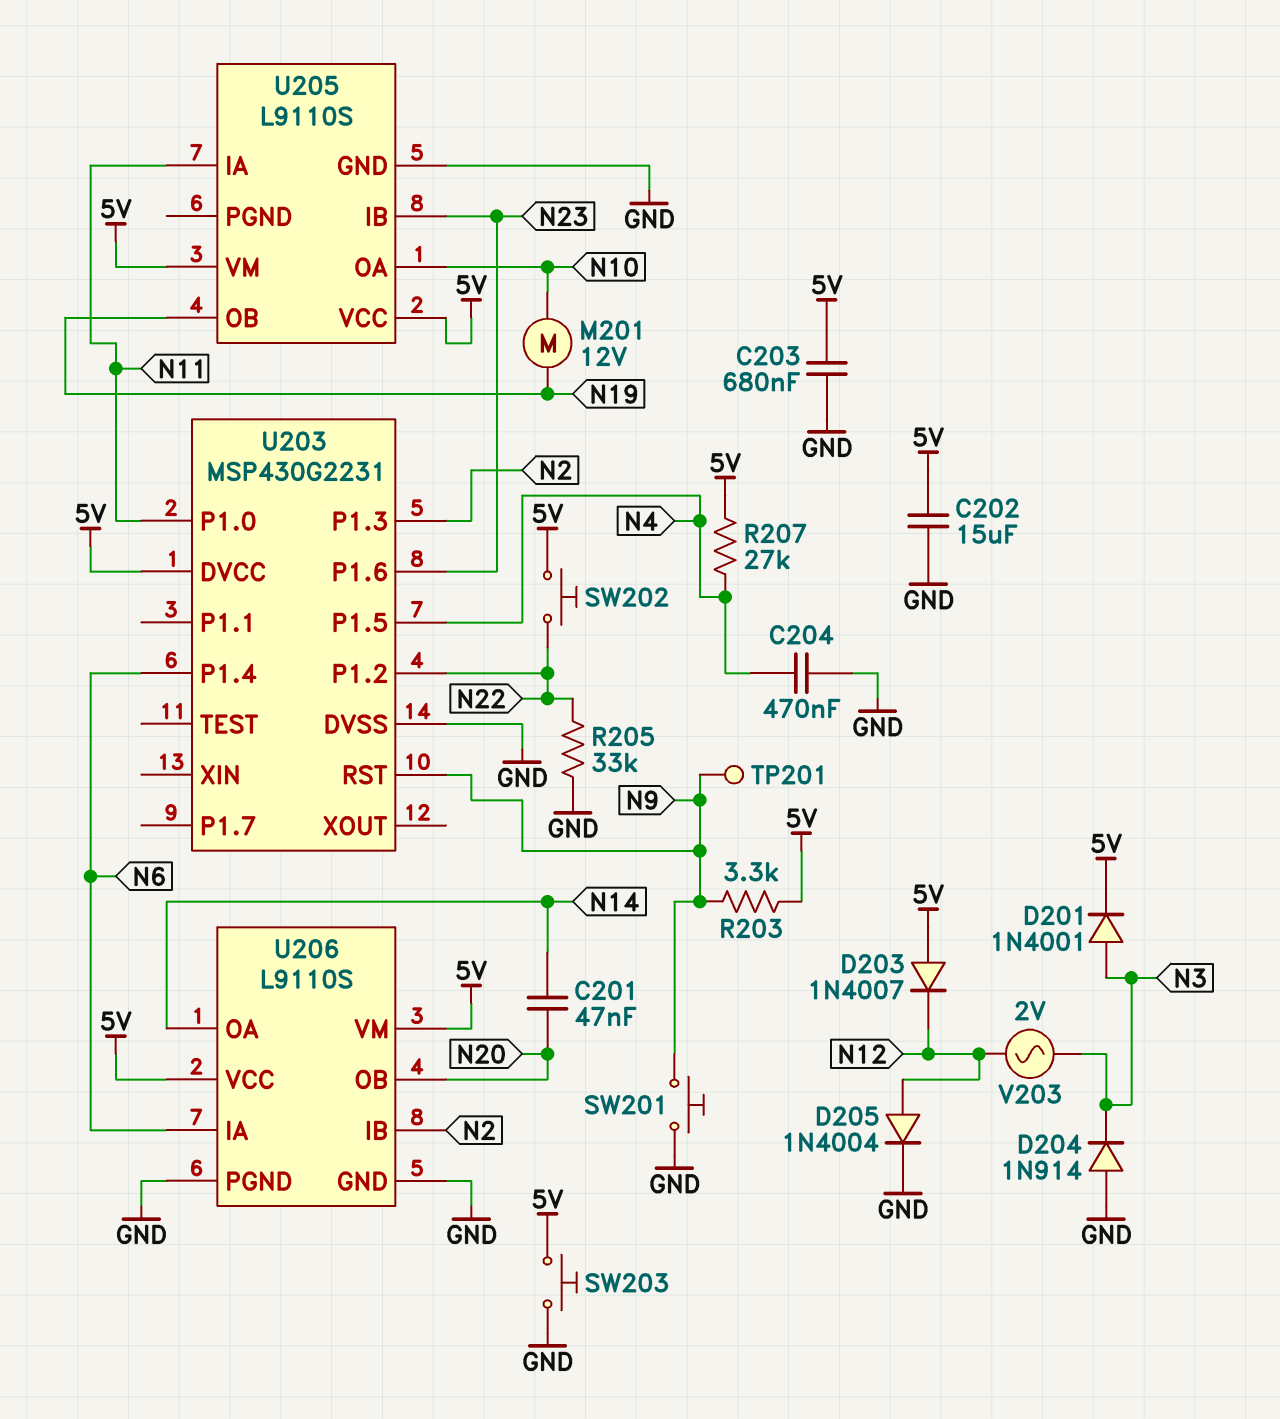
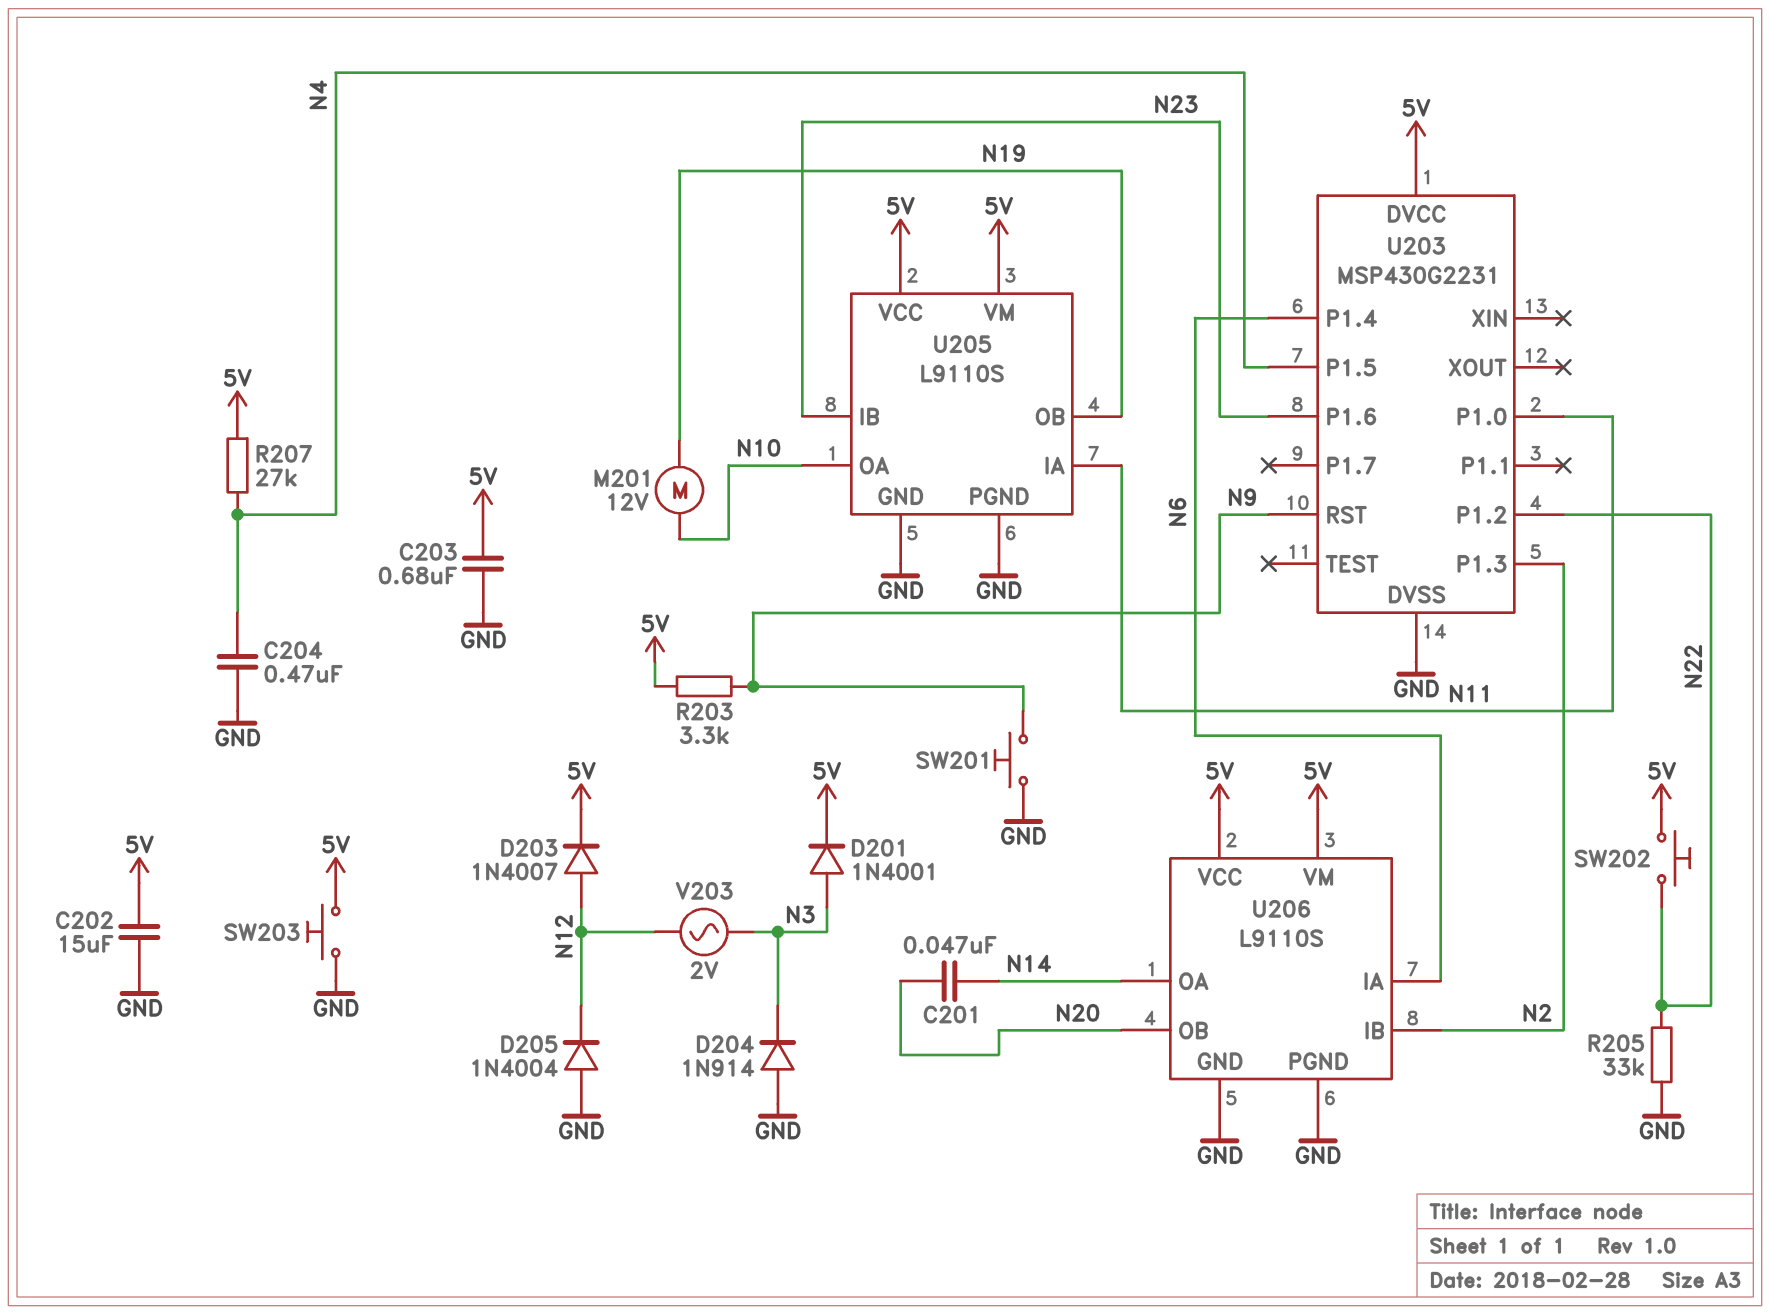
D203: diode 1N4007 (A 5V, K N12) -> diode 1N4007 (A N12, K 5V)
D205: diode 1N4004 (A N12, K GND) -> diode 1N4004 (A GND, K N12)
TP201: test point (N9) -> none
U205 pin PGND: none -> GND

